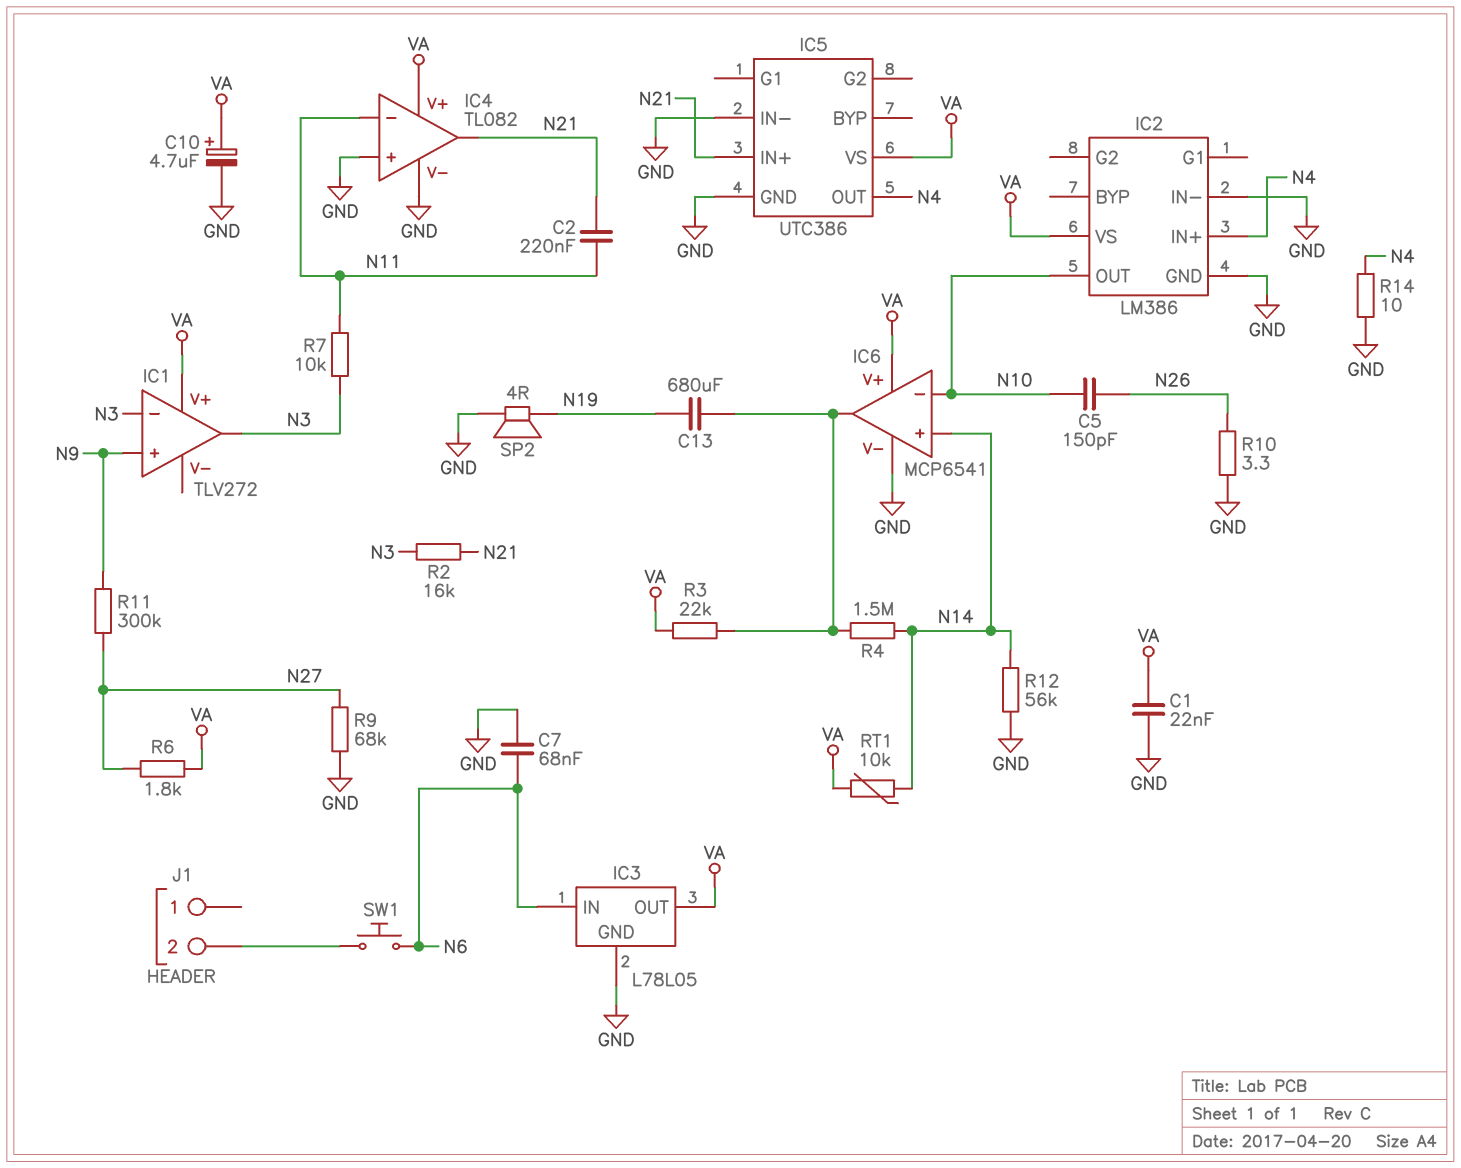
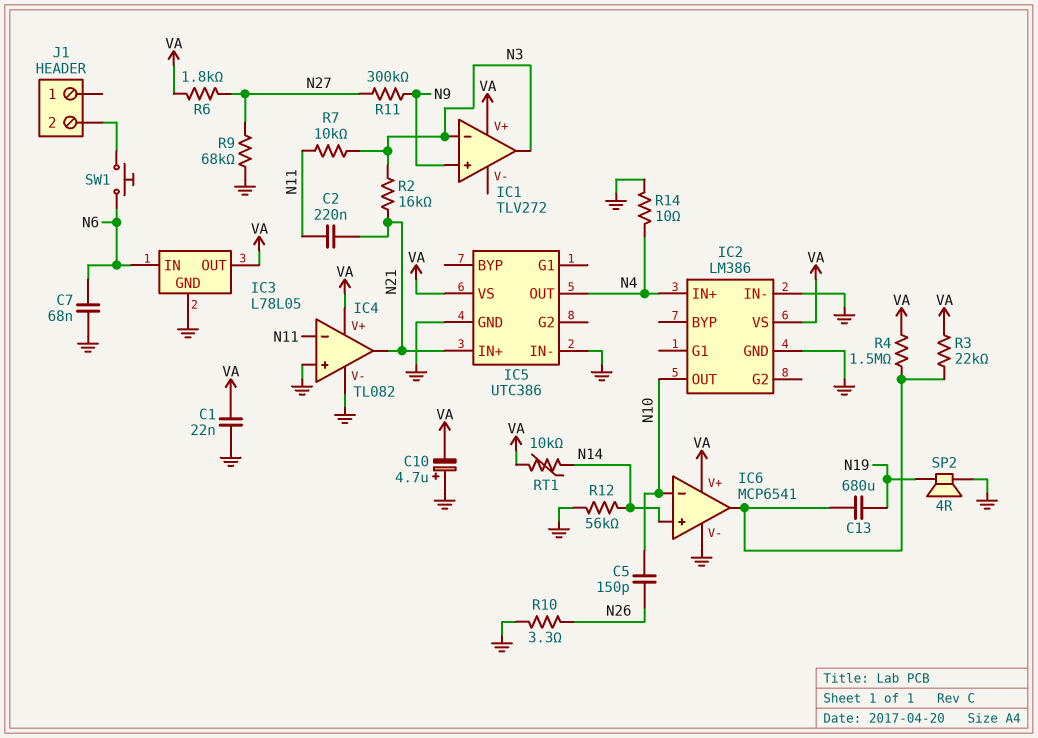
C10: 4.7uF (plus VA, minus GND) -> 4.7uF (plus GND, minus VA)
R4: 1.5M (IC6/out, N14) -> 1.5M (IC6/out, VA)

